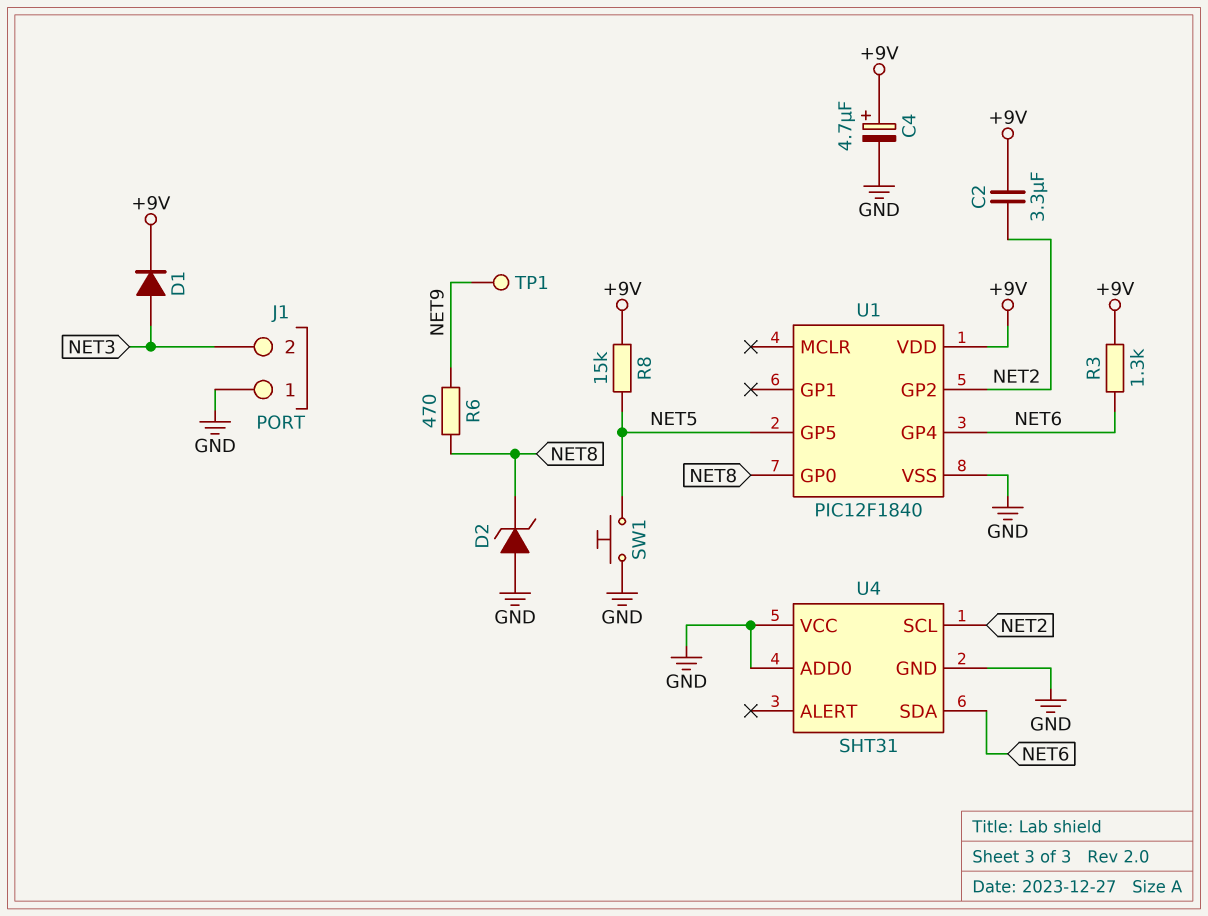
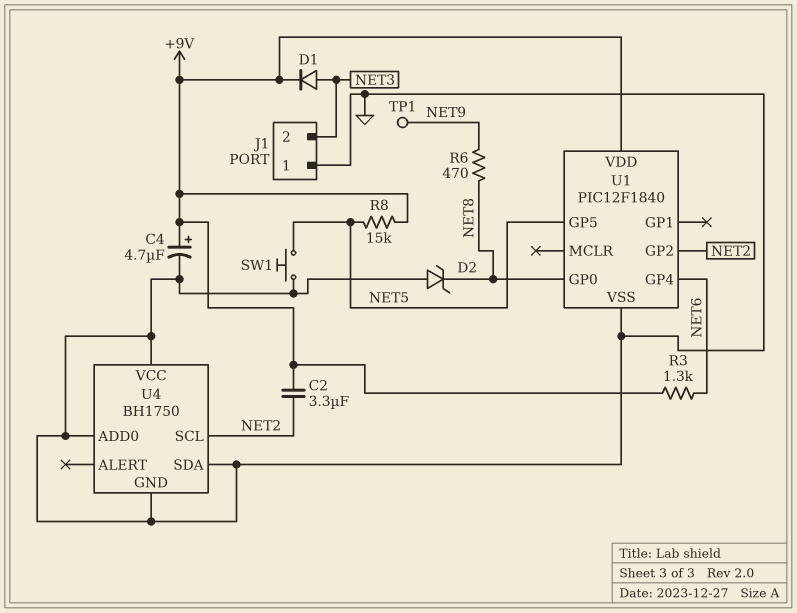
U4: SHT31 -> BH1750
U4 pin SDA: NET6 -> GND

